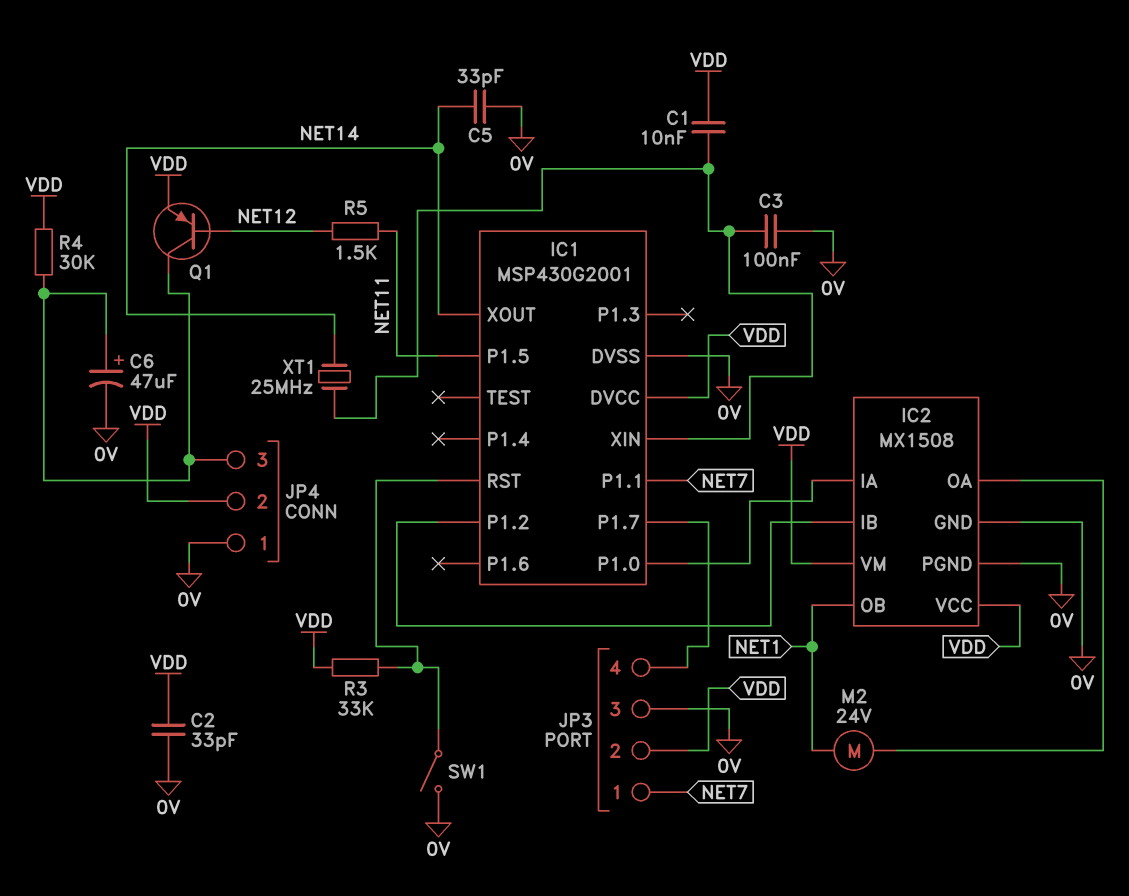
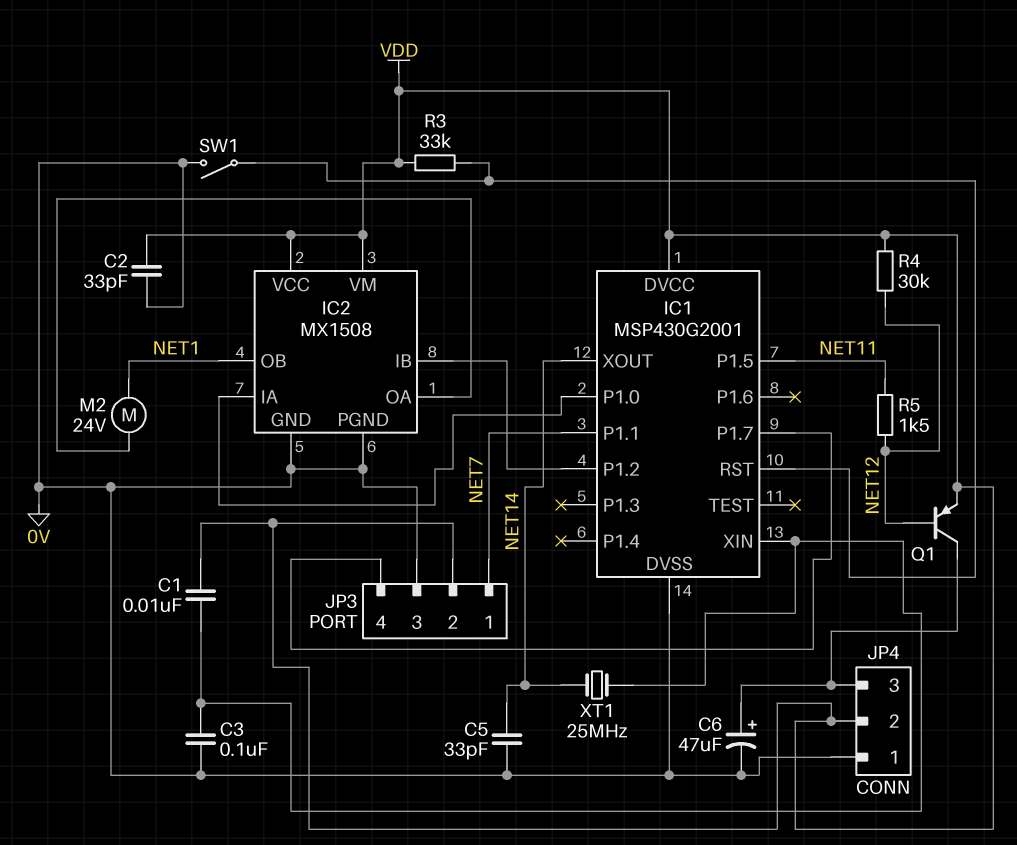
R4: 30k (JP4/3, VDD) -> 30k (NET12, VDD)

